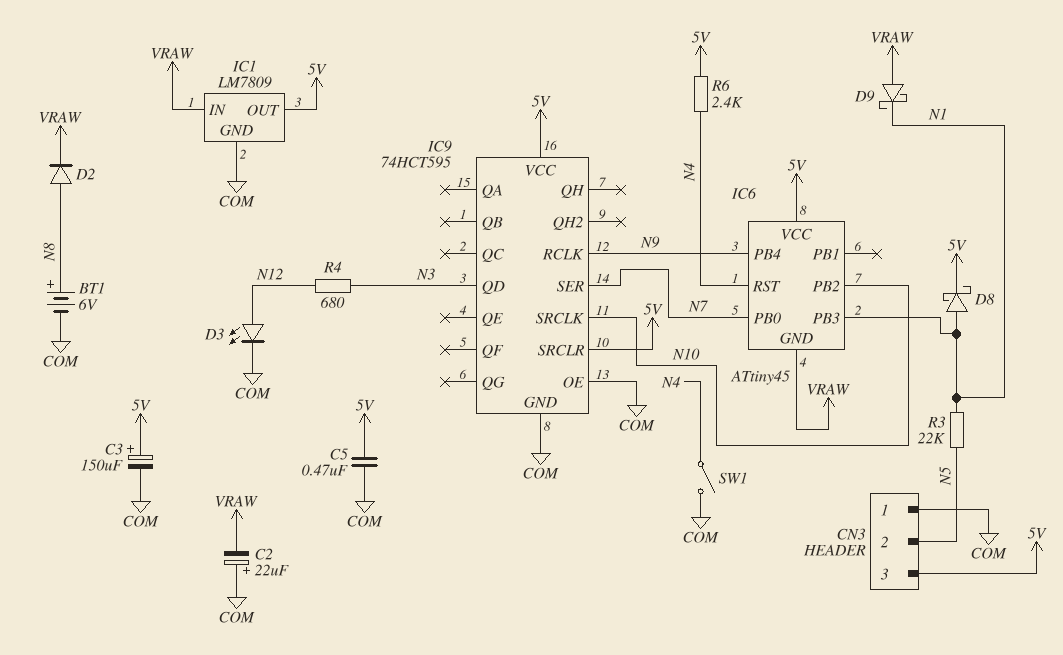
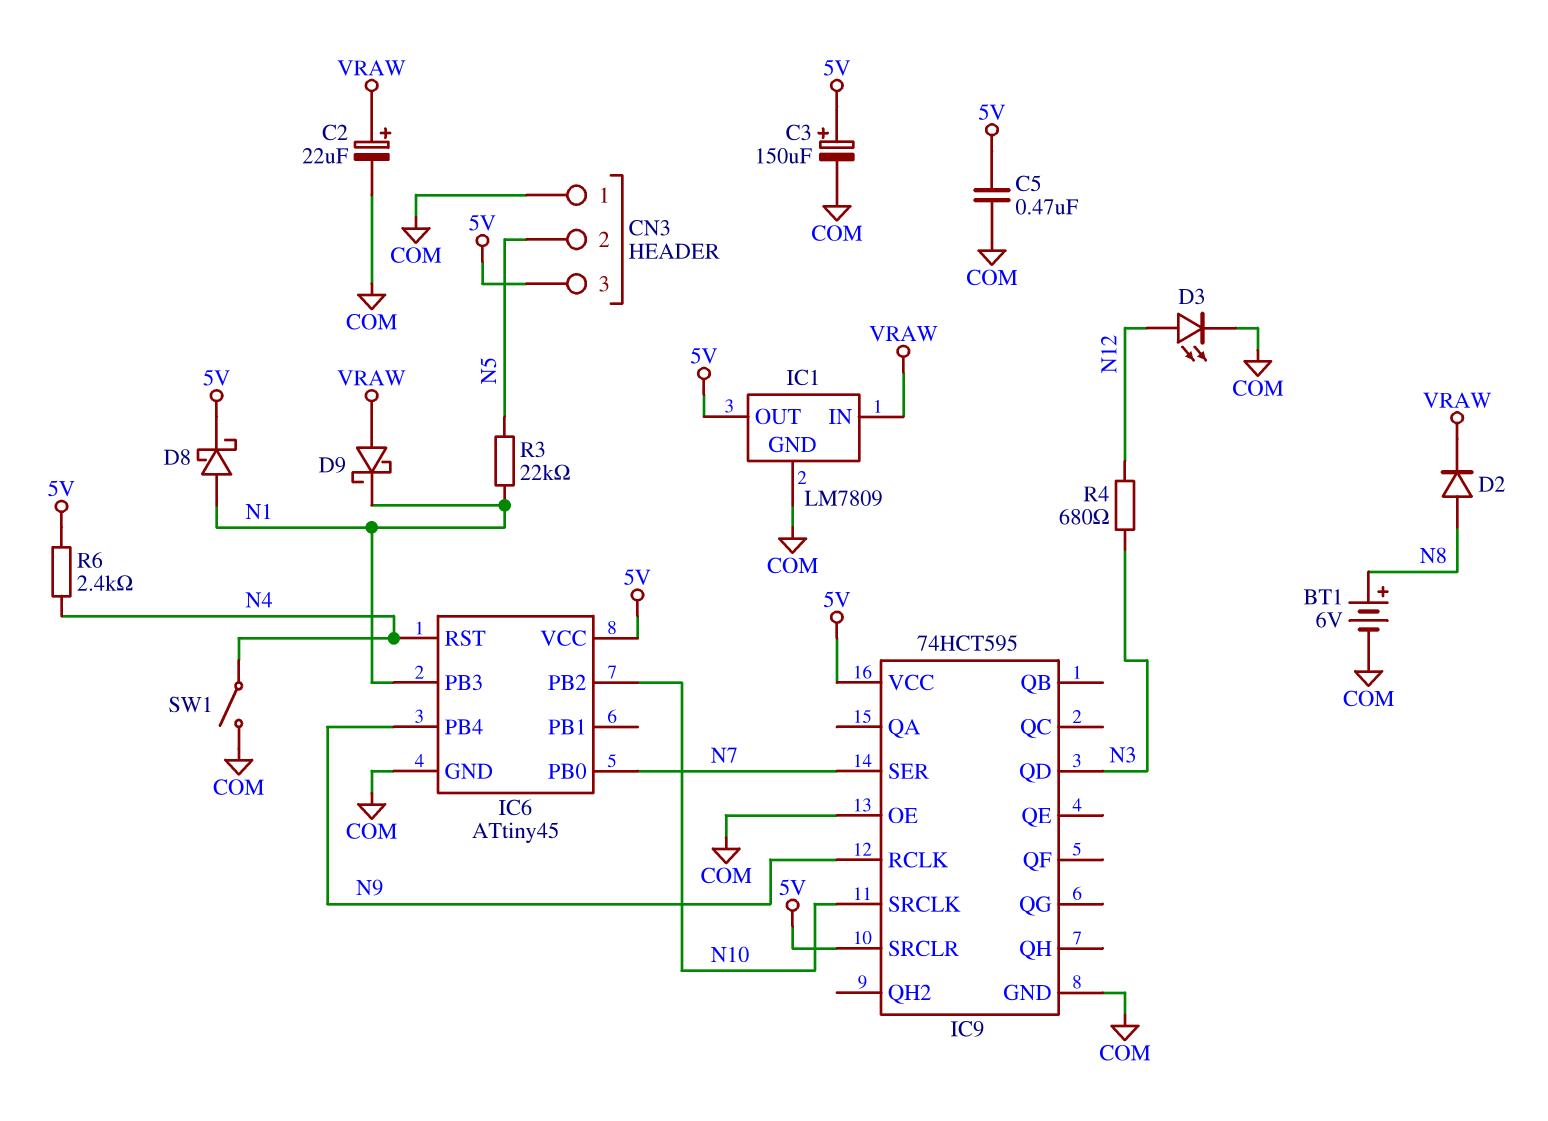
C2: 22uF (plus COM, minus VRAW) -> 22uF (plus VRAW, minus COM)
IC6 pin GND: VRAW -> COM

